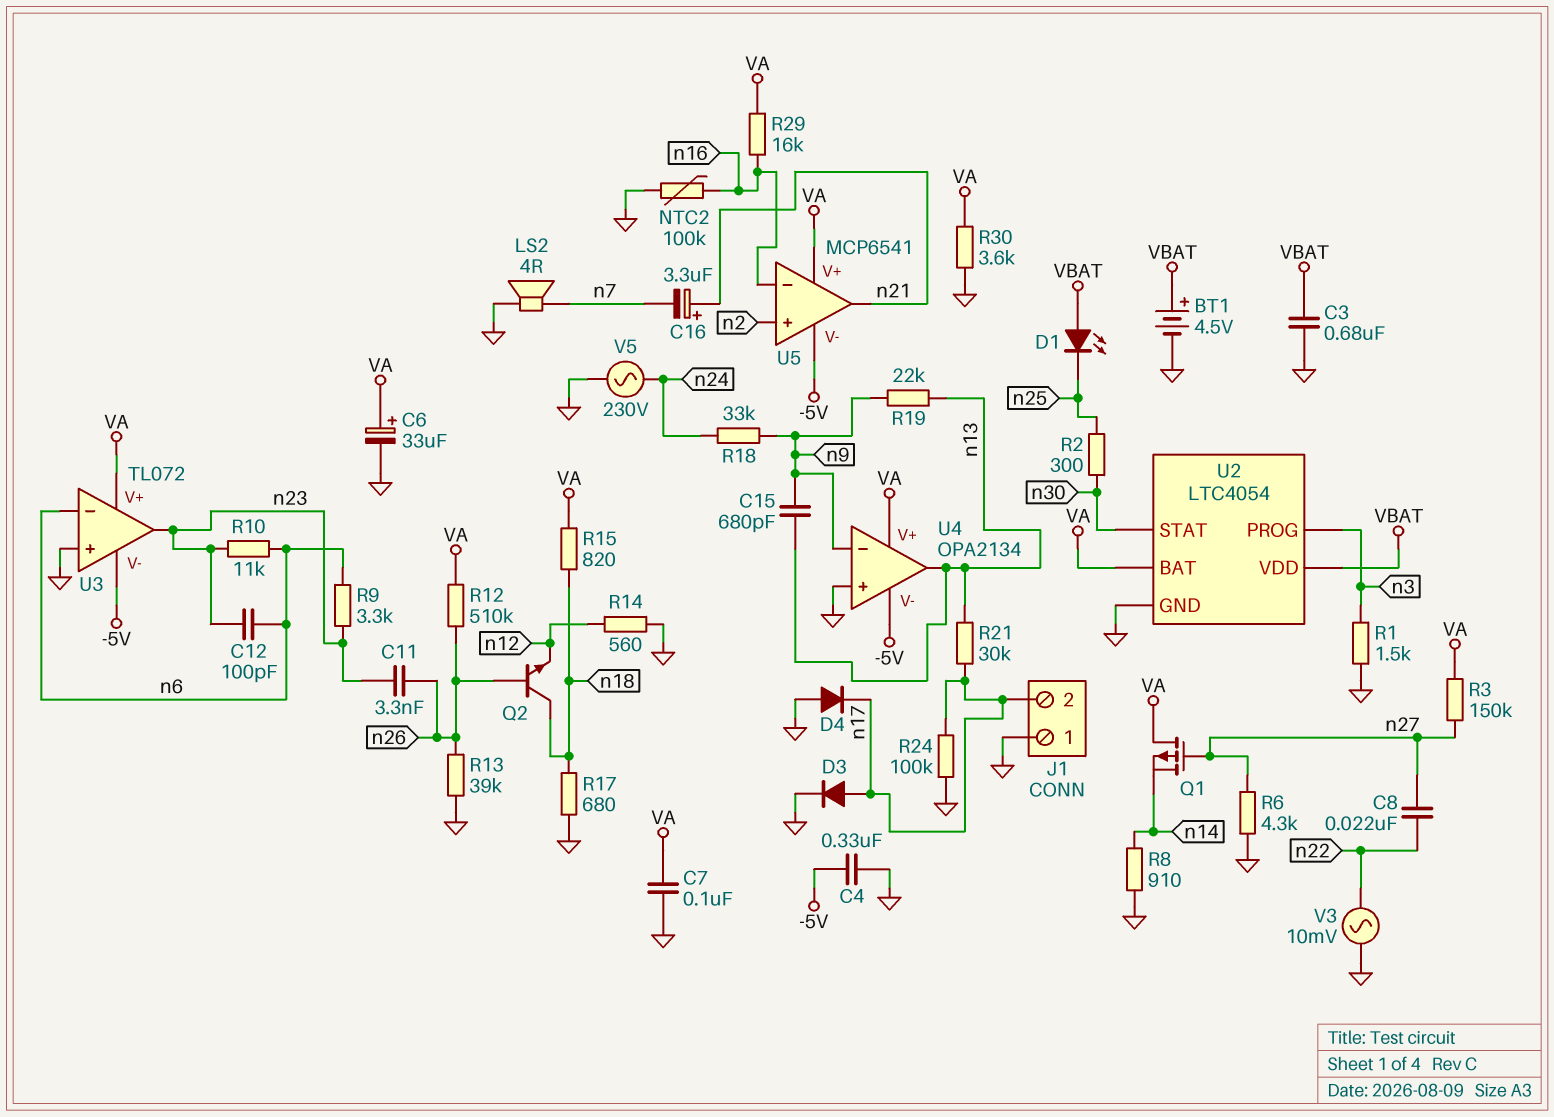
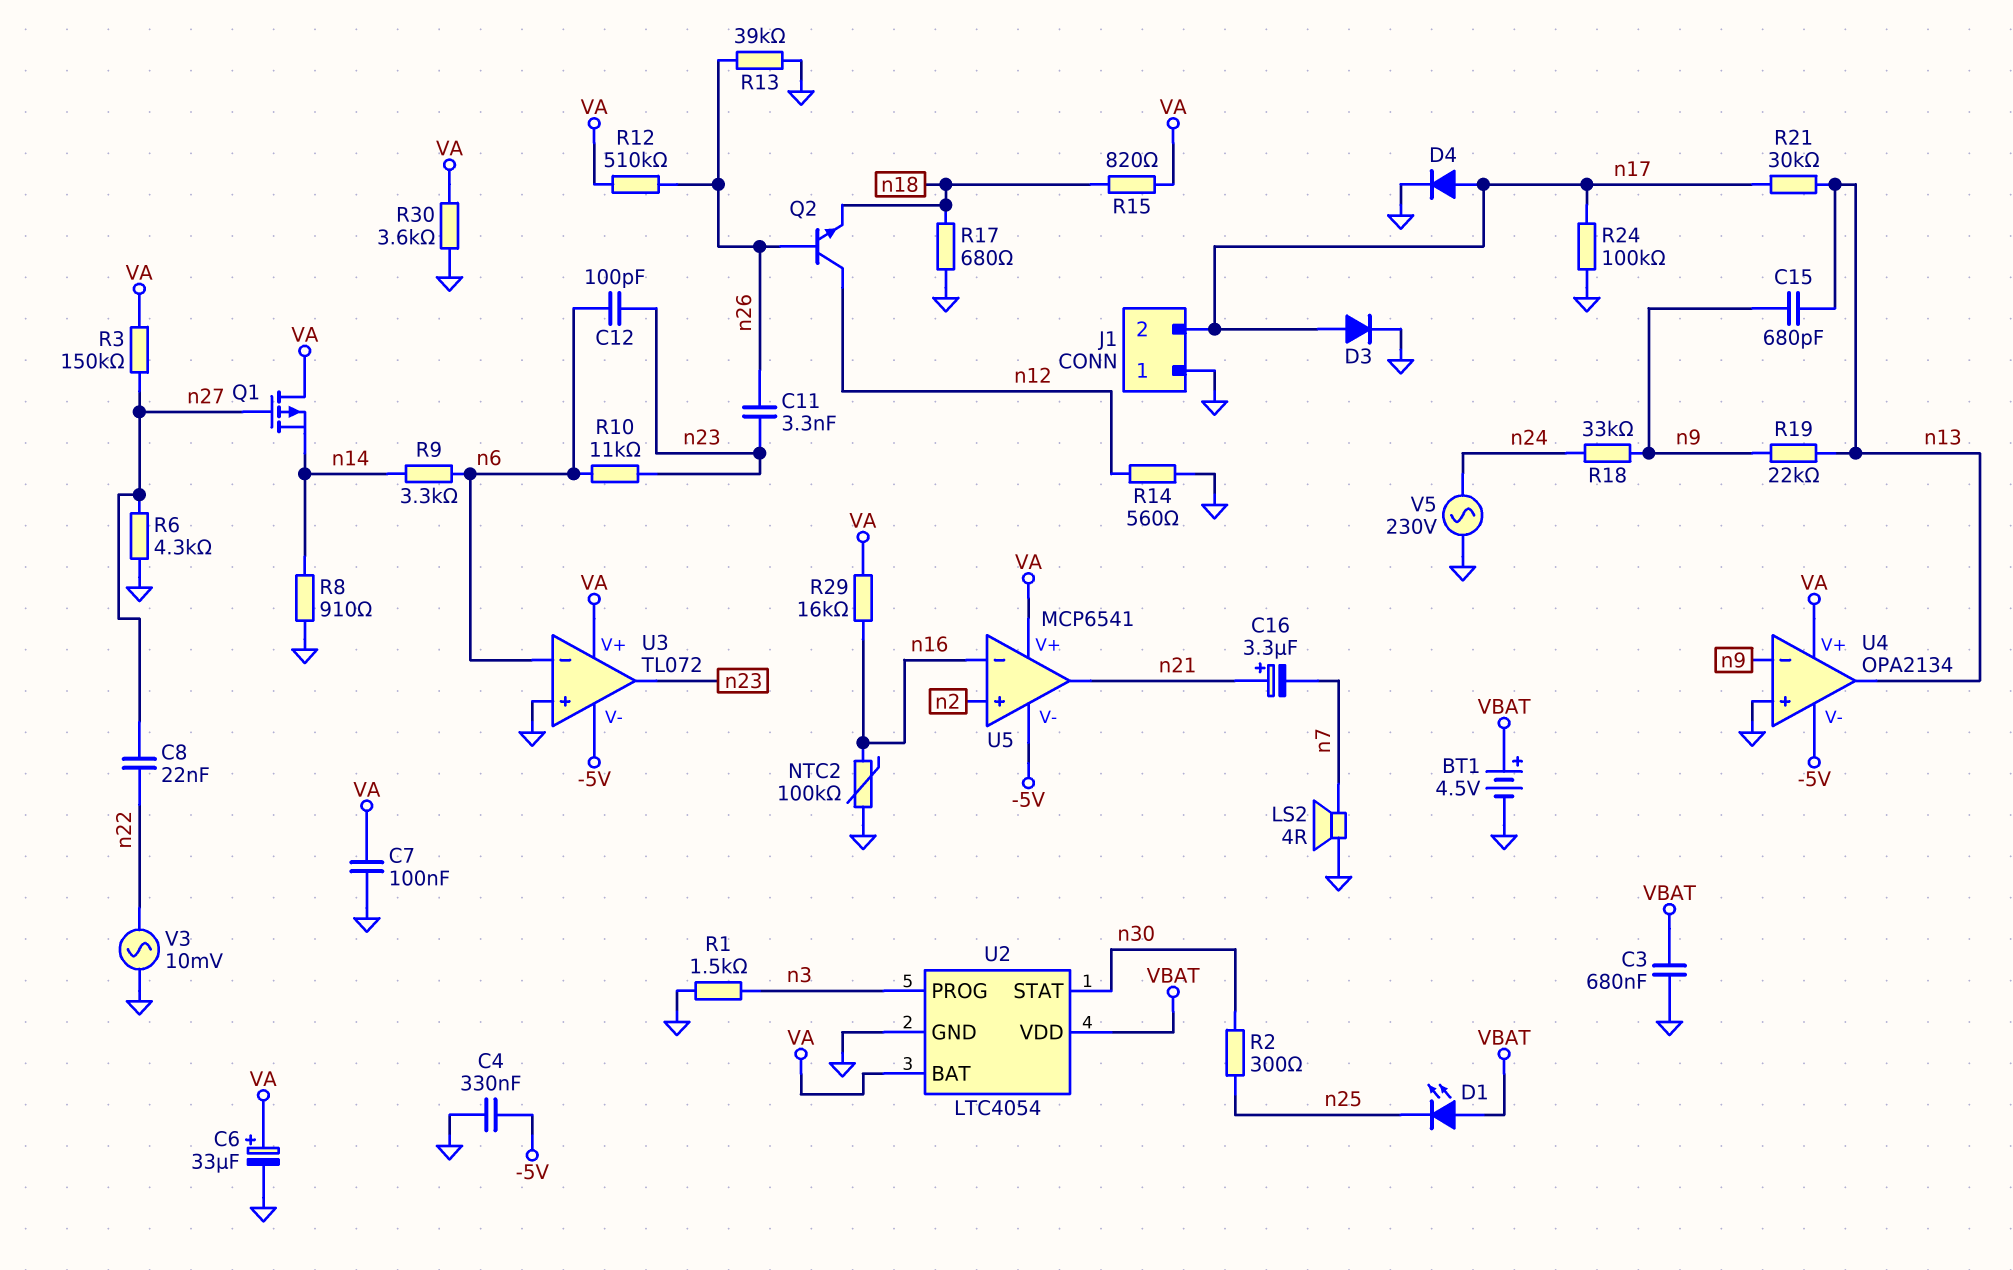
D4: diode (A GND, K n17) -> diode (A n17, K GND)
Q2: NPN (B n26, C n18, E n12) -> NPN (B n26, C n12, E n18)
R9: 3.3k (n6, n23) -> 3.3k (n6, n14)

